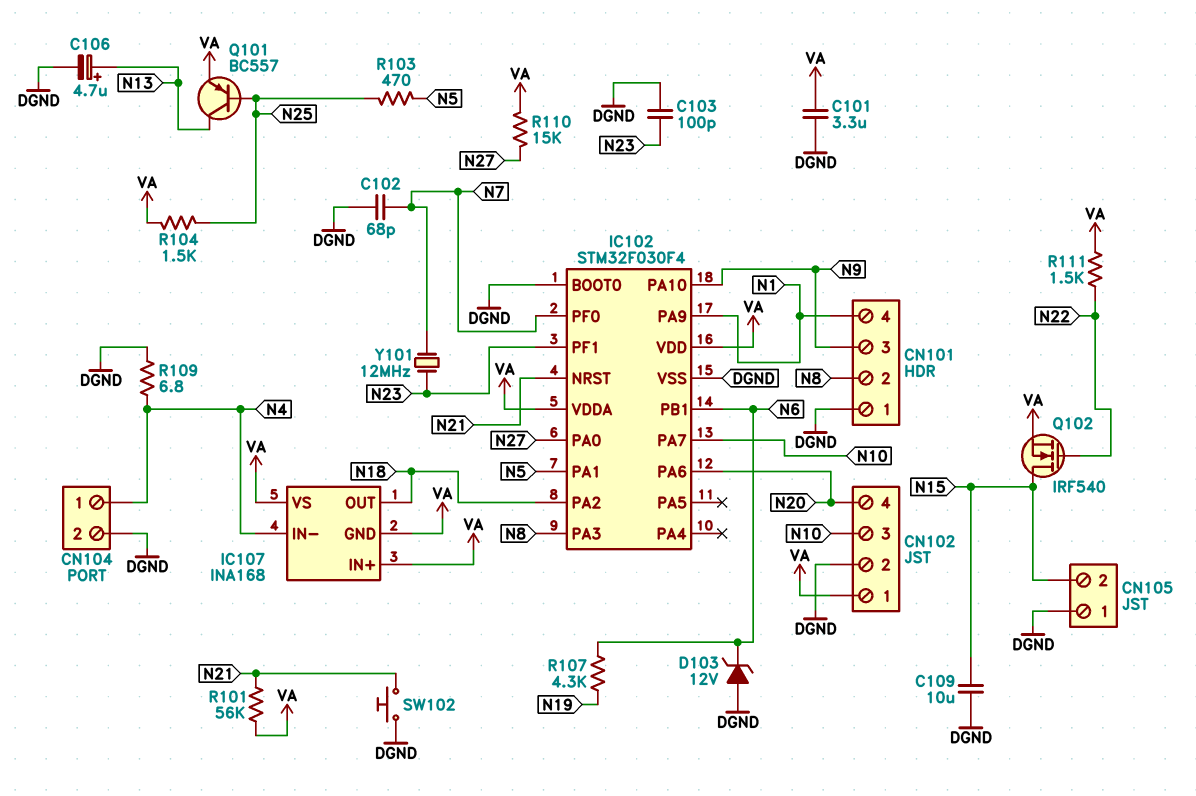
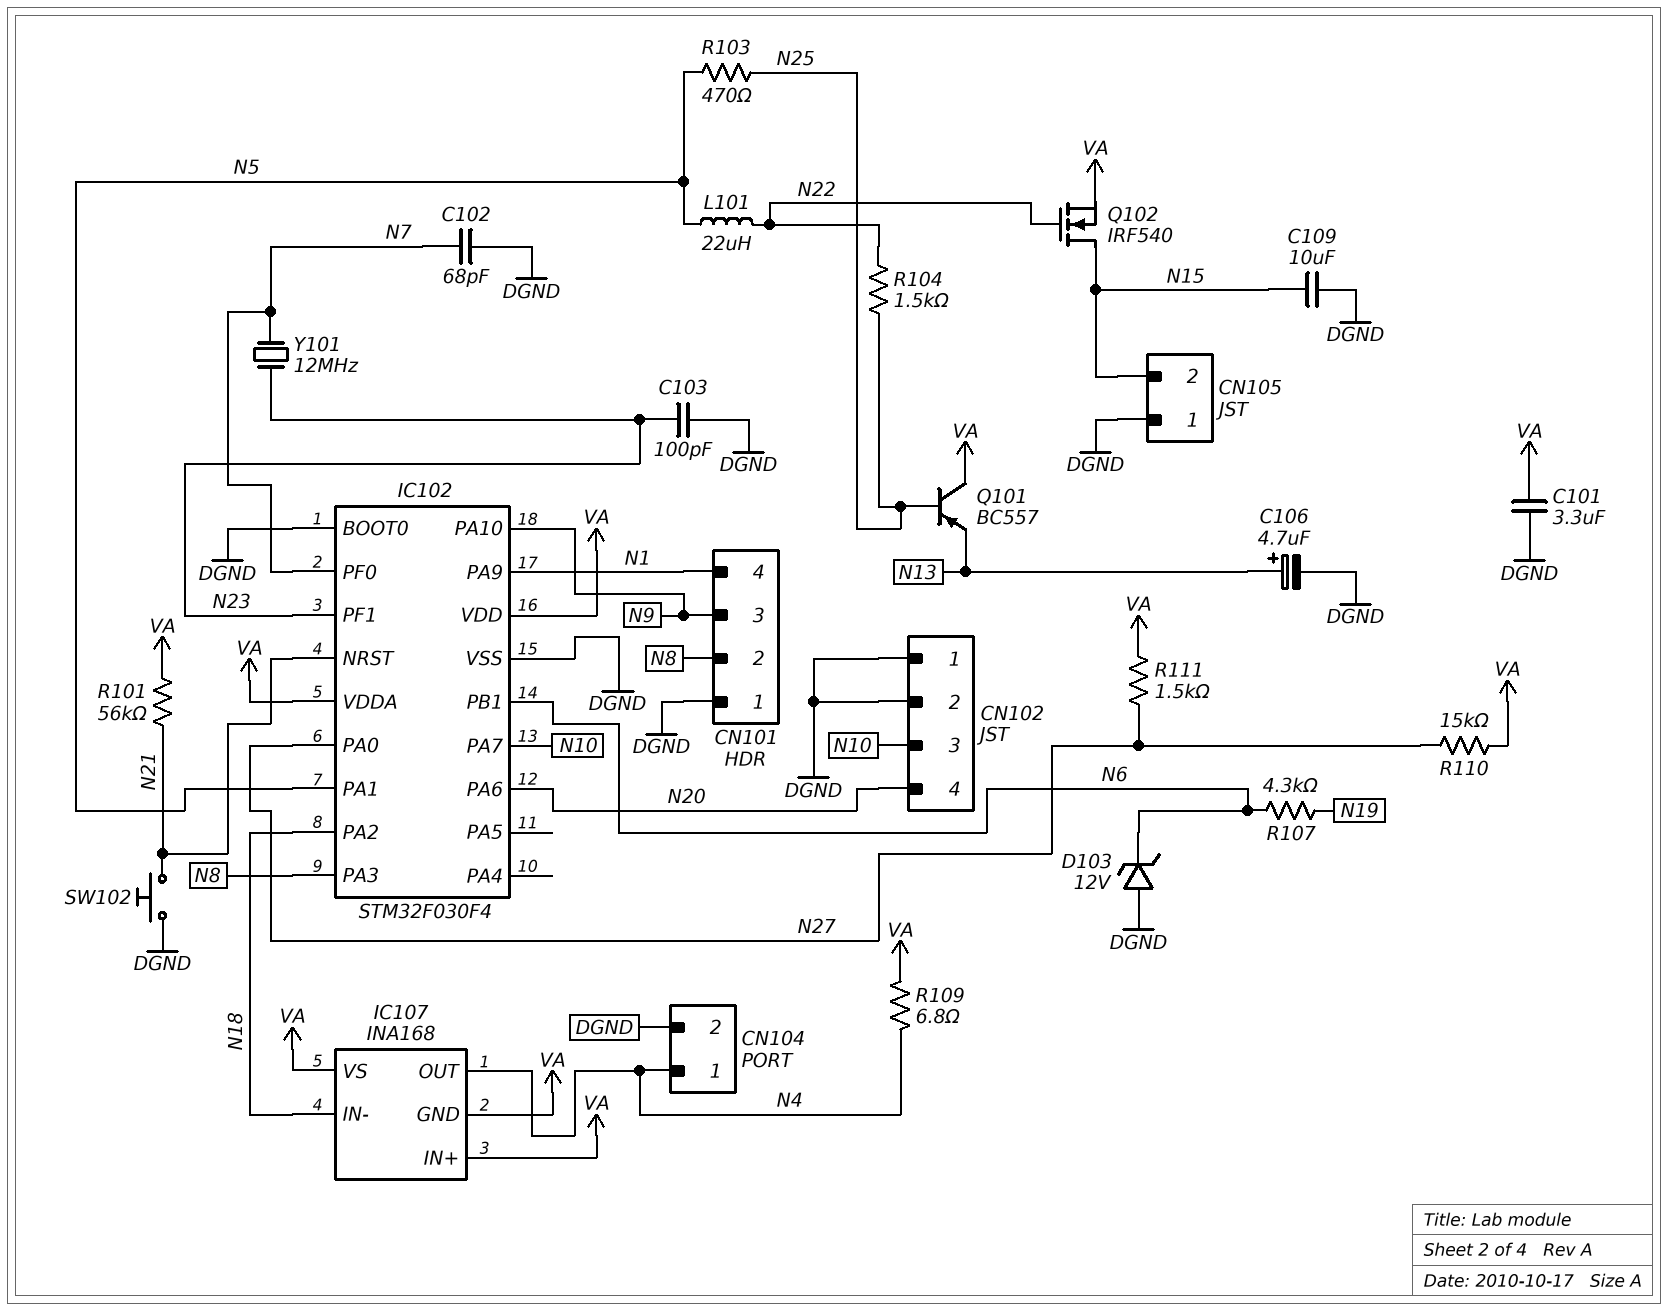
CN102 pin 1: VA -> DGND
IC107 pin IN-: N4 -> N18
IC107 pin OUT: N18 -> N4
L101: none -> 22uH (N5, N22)
Q101: PNP BC557 (B N25, C N13, E VA) -> PNP BC557 (B N25, C VA, E N13)
R104: 1.5k (N25, VA) -> 1.5k (N22, N25)
R109: 6.8 (DGND, N4) -> 6.8 (N4, VA)
R111: 1.5k (N22, VA) -> 1.5k (N27, VA)

